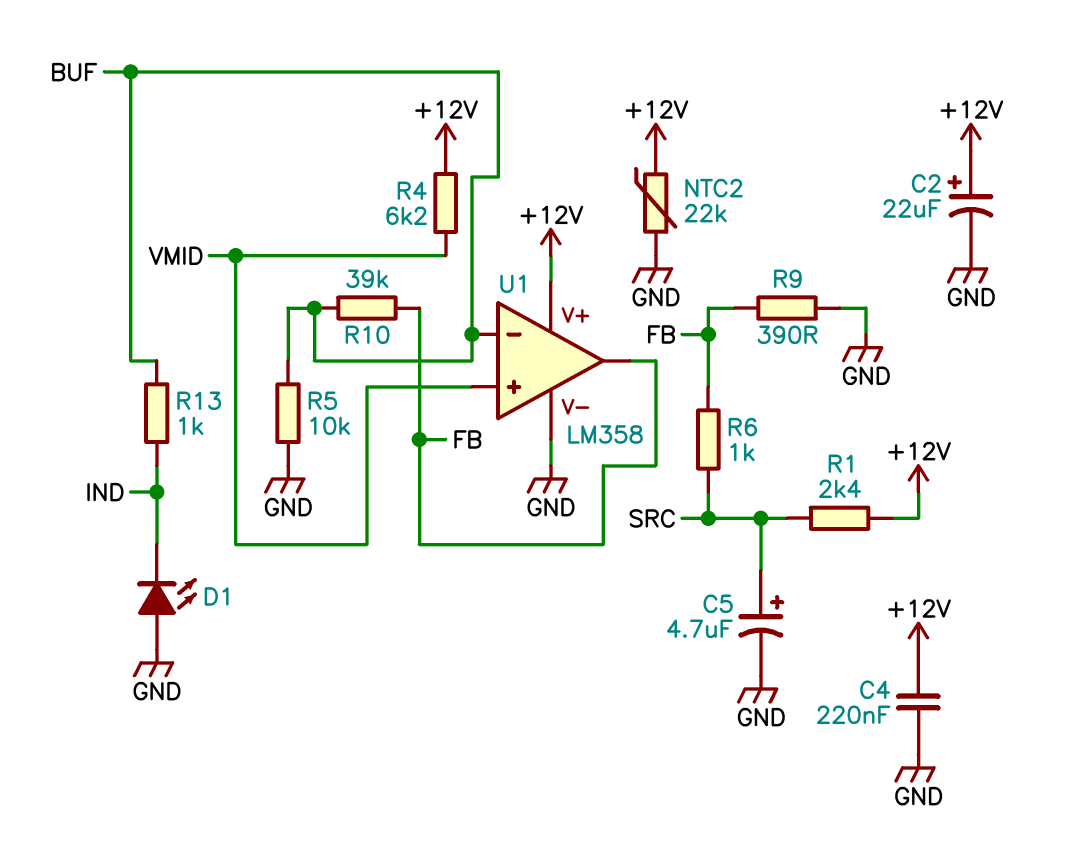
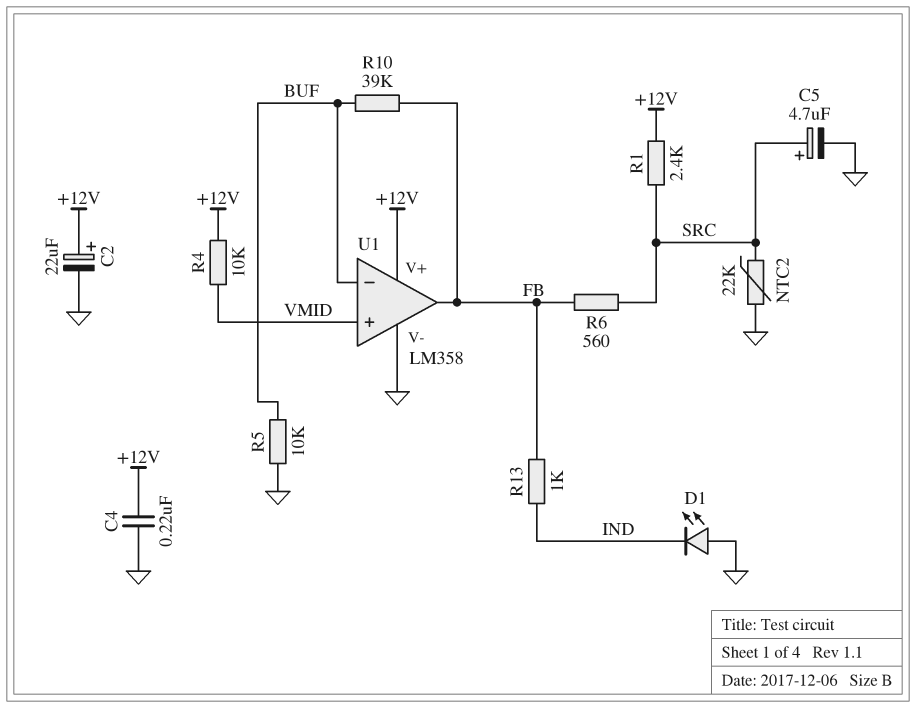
NTC2: 22k (+12V, GND) -> 22k (GND, SRC)
R4: 6.2k (+12V, VMID) -> 10k (+12V, VMID)
R6: 1k (FB, SRC) -> 560 (FB, SRC)
R9: 390 (FB, GND) -> none
R13: 1k (BUF, IND) -> 1k (FB, IND)

